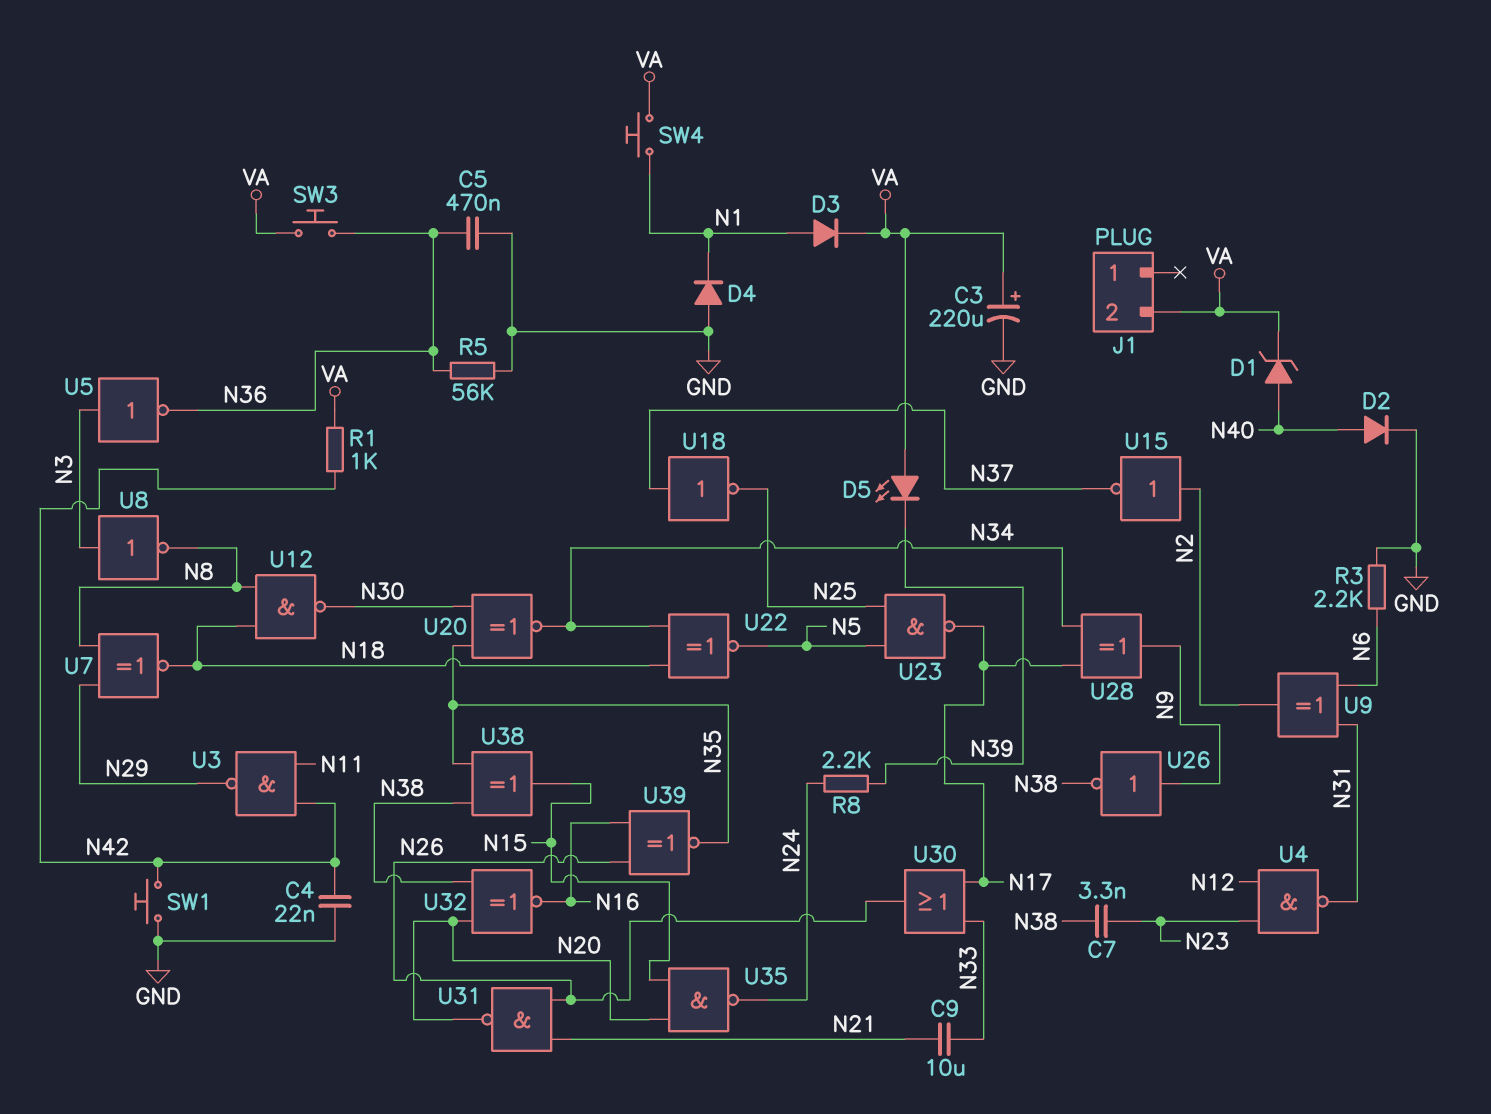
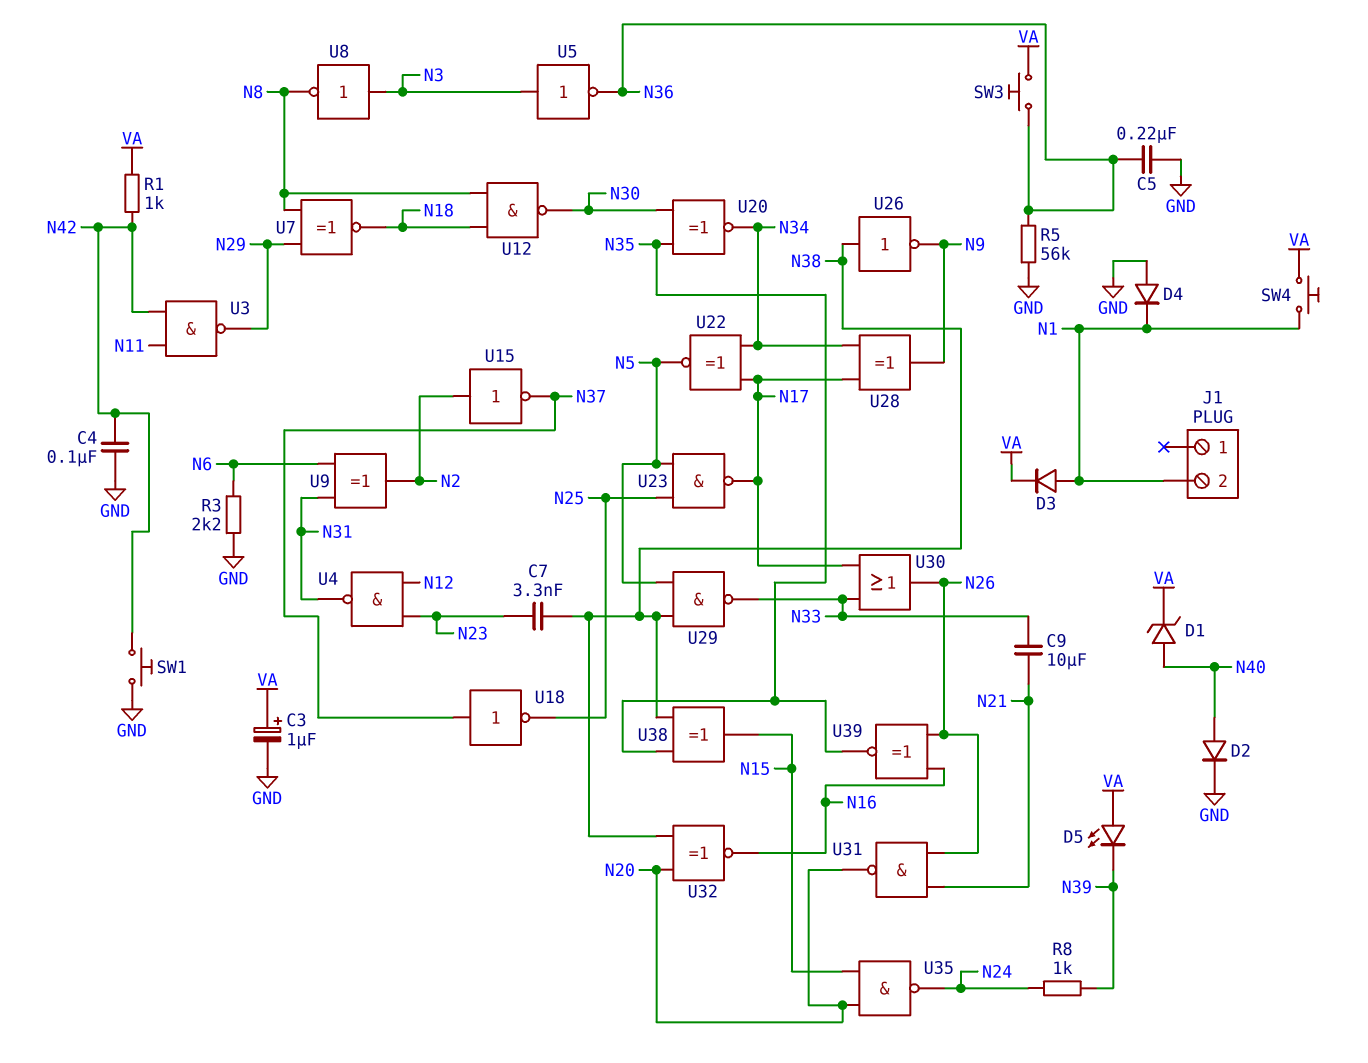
C3: 220uF (plus VA, minus GND) -> 1uF (plus VA, minus GND)
C4: 22nF (GND, N42) -> 100nF (GND, N42)
C5: 470nF (GND, N36) -> 220nF (GND, N36)
J1 pin 2: VA -> N1
R8: 2.2k (N24, N39) -> 1k (N24, N39)
U22: XNOR (in N18, in N34, out N5) -> XNOR (in N17, in N34, out N5)
U26: NOT (in N9, out N38) -> NOT (in N38, out N9)
U29: none -> NAND (in N5, in N38, out N33)

